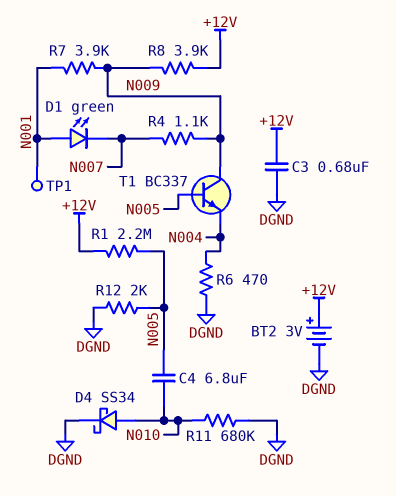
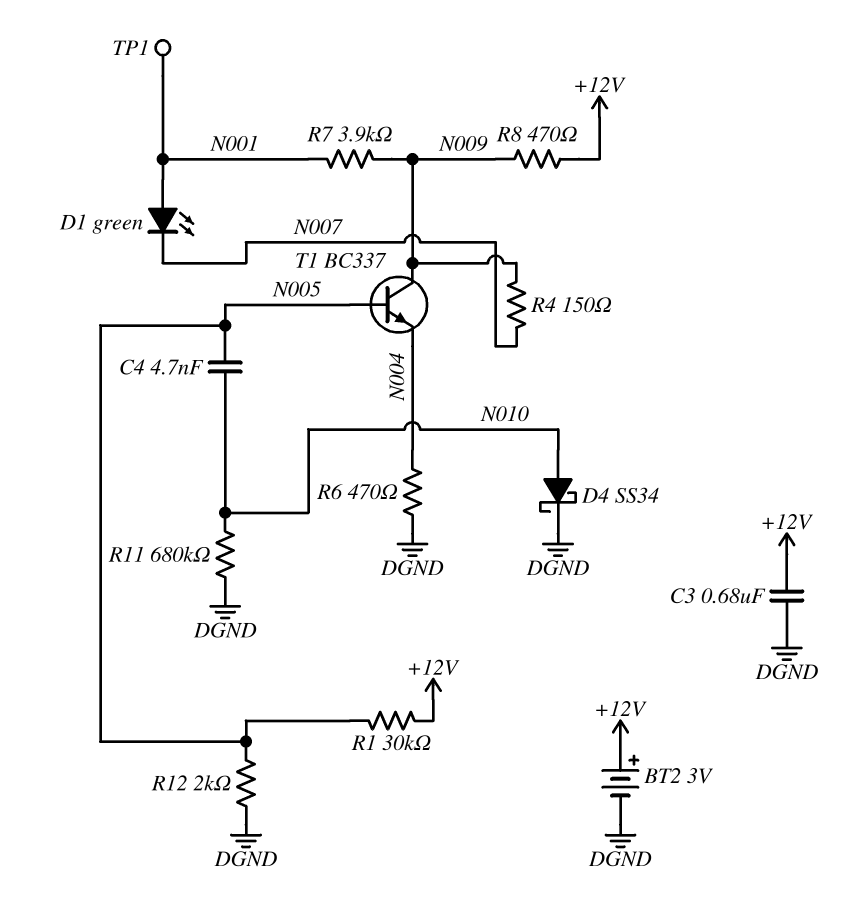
C4: 6.8uF (N005, N010) -> 4.7nF (N005, N010)
R1: 2.2M (+12V, N005) -> 30k (+12V, N005)
R4: 1.1k (N007, N009) -> 150 (N007, N009)
R8: 3.9k (+12V, N009) -> 470 (+12V, N009)

